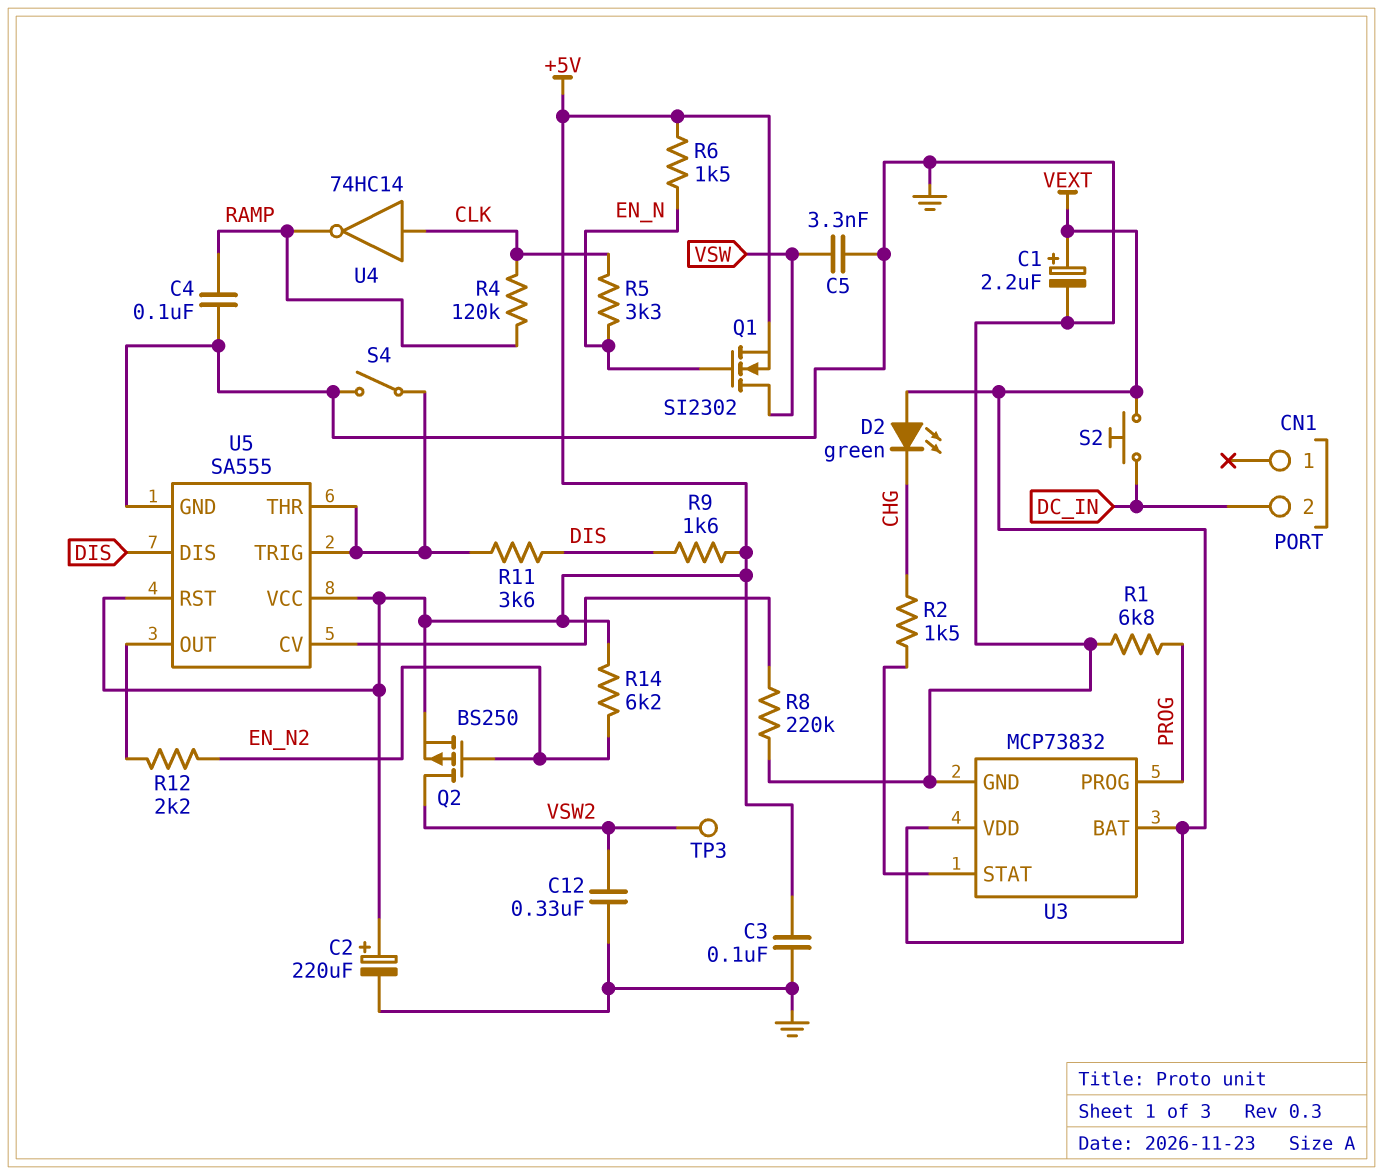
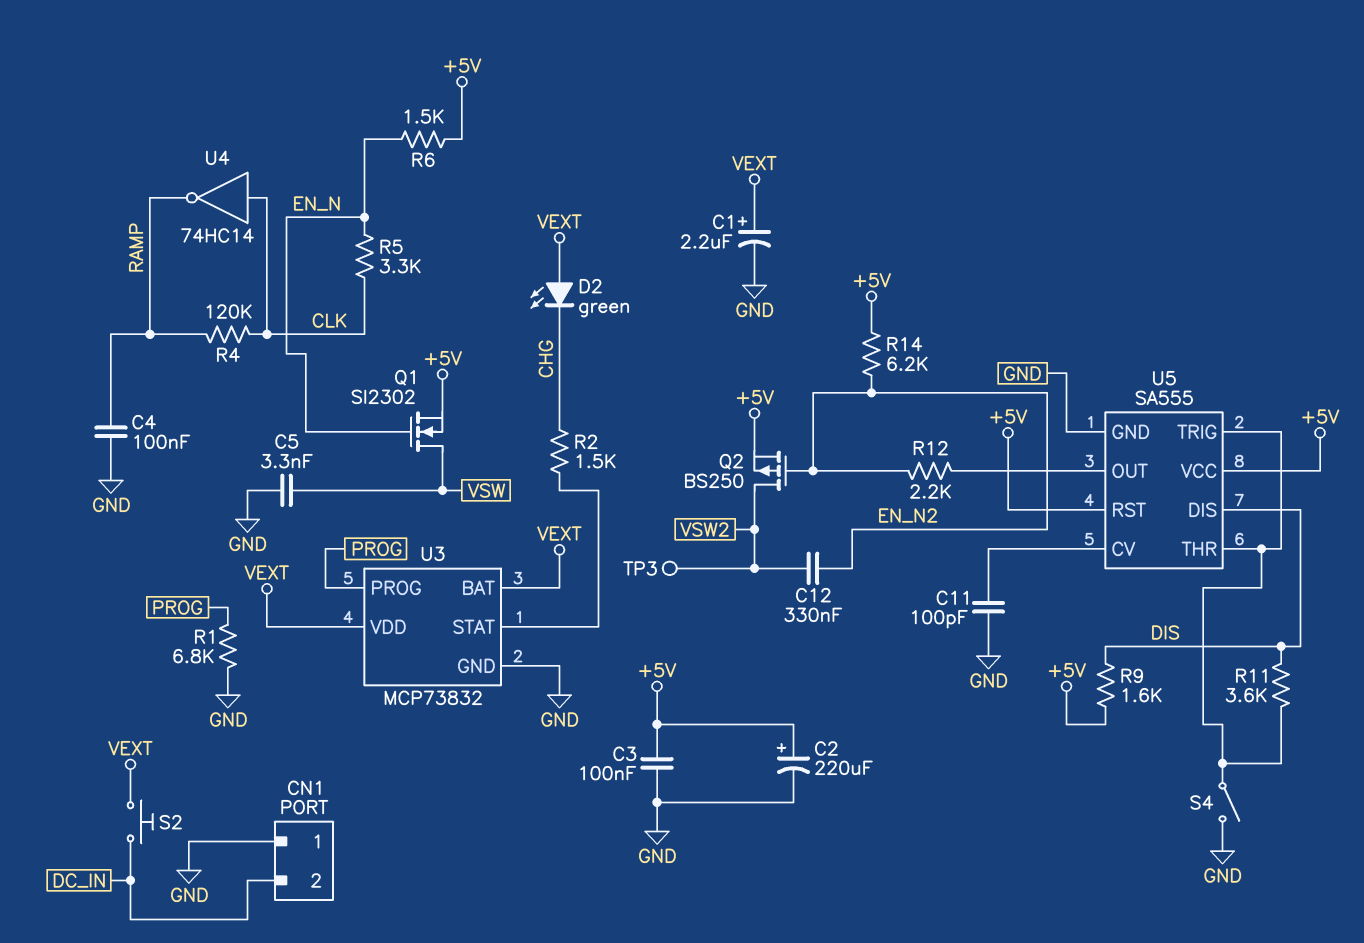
C11: none -> 100pF (GND, U5/CV)
C12: 330nF (GND, VSW2) -> 330nF (EN_N2, VSW2)
CN1 pin 1: none -> GND
R8: 220k (GND, U5/CV) -> none

